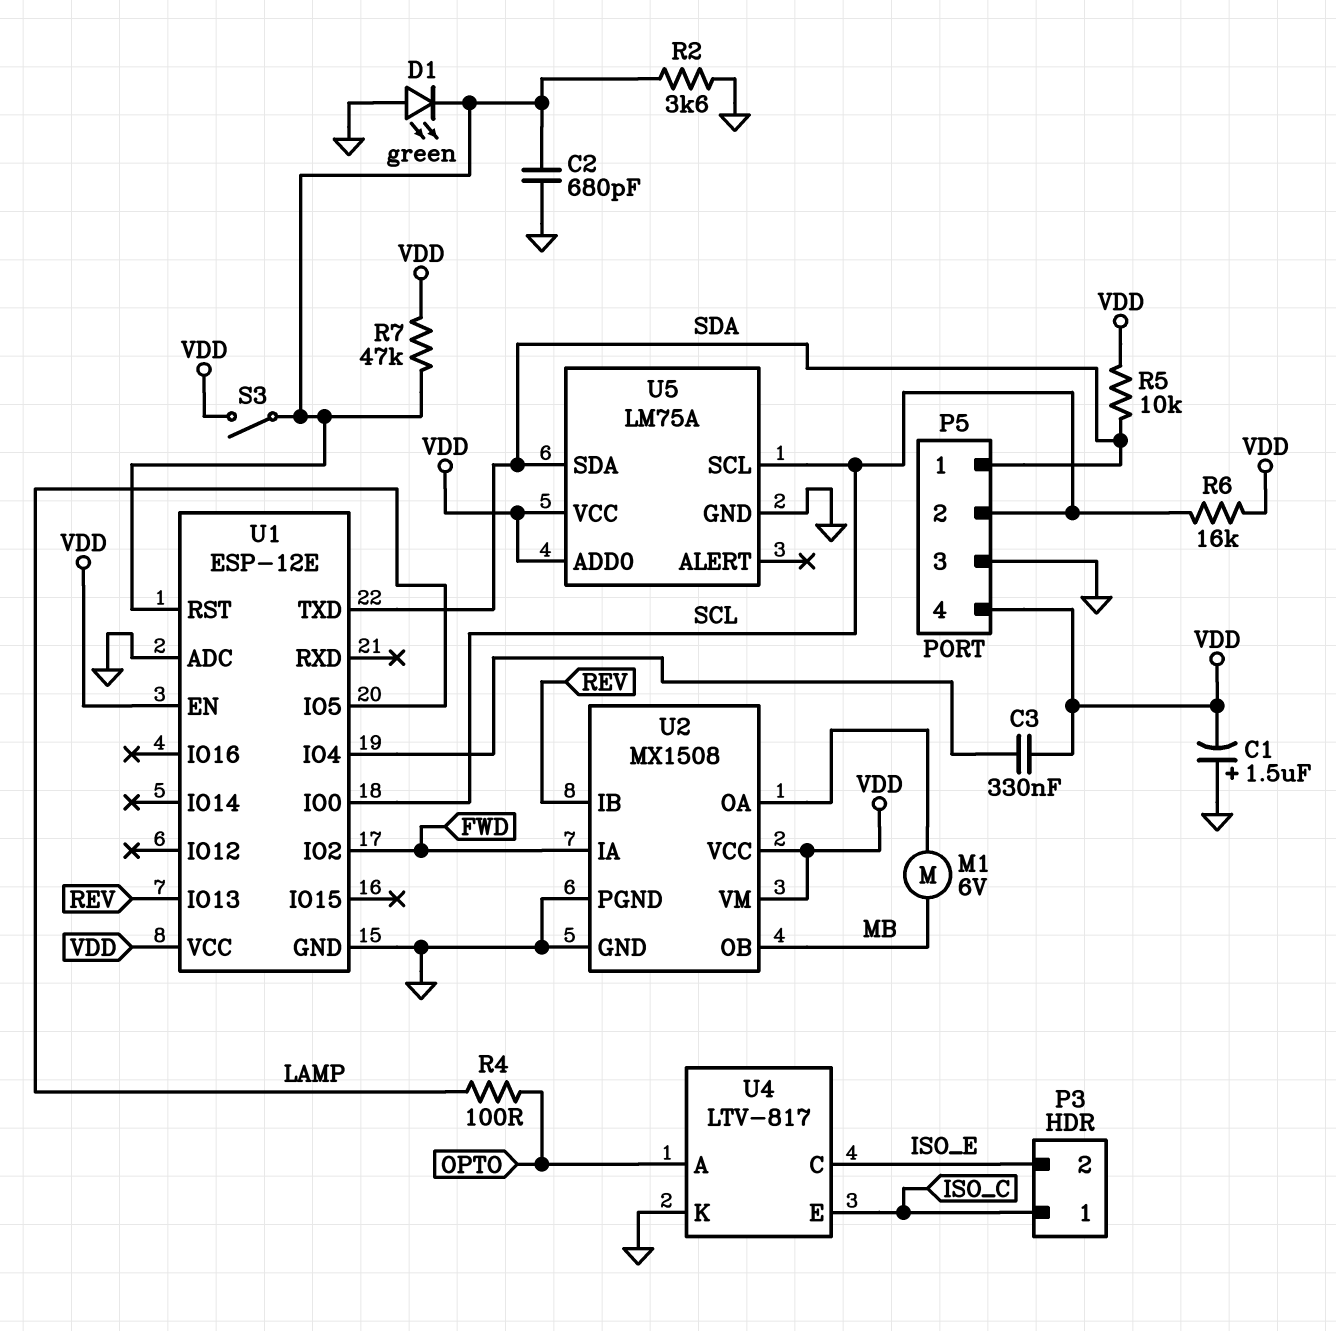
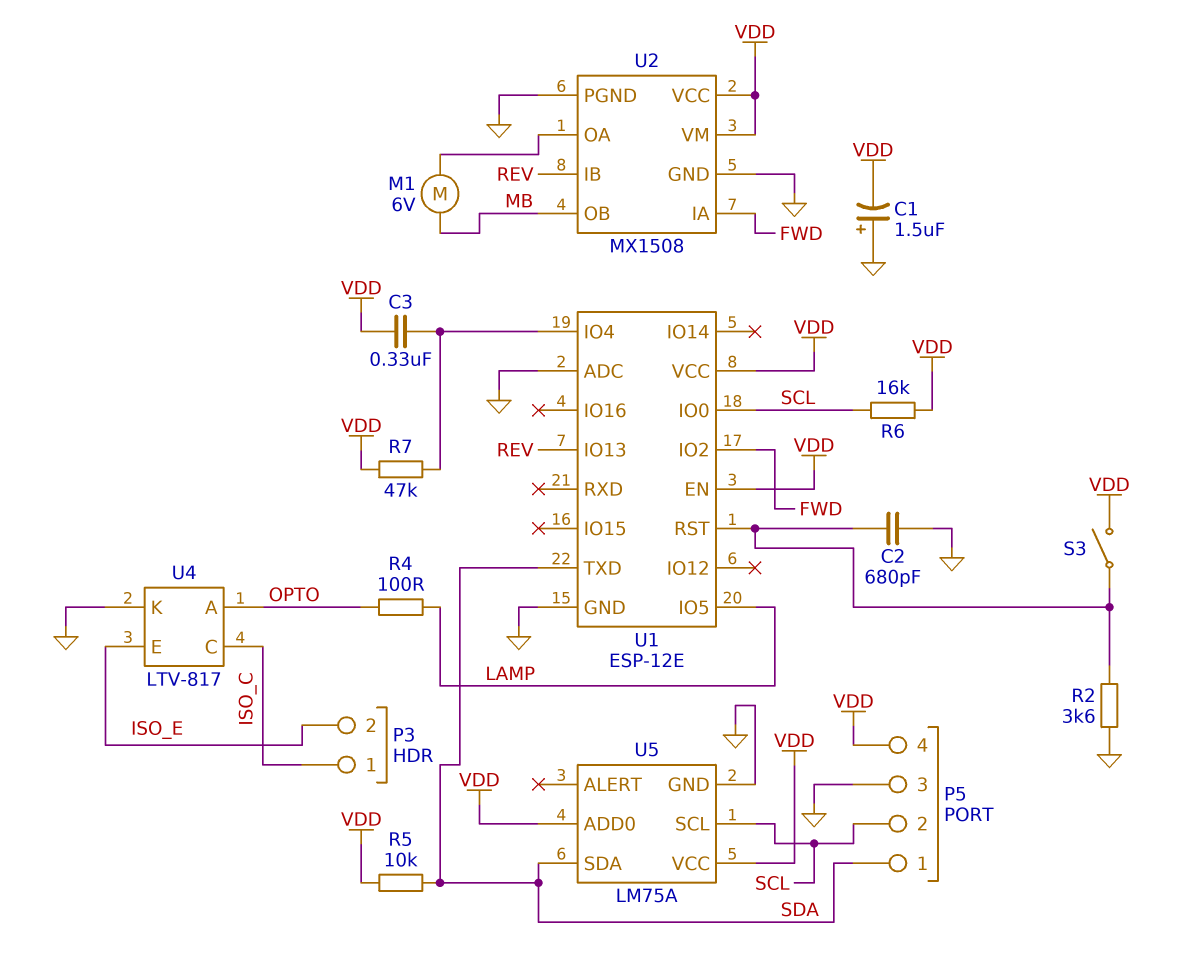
D1: LED green (A GND, K U1/RST) -> none
R7: 47k (U1/RST, VDD) -> 47k (U1/IO4, VDD)
U4 pin C: ISO_E -> ISO_C
U4 pin E: ISO_C -> ISO_E

